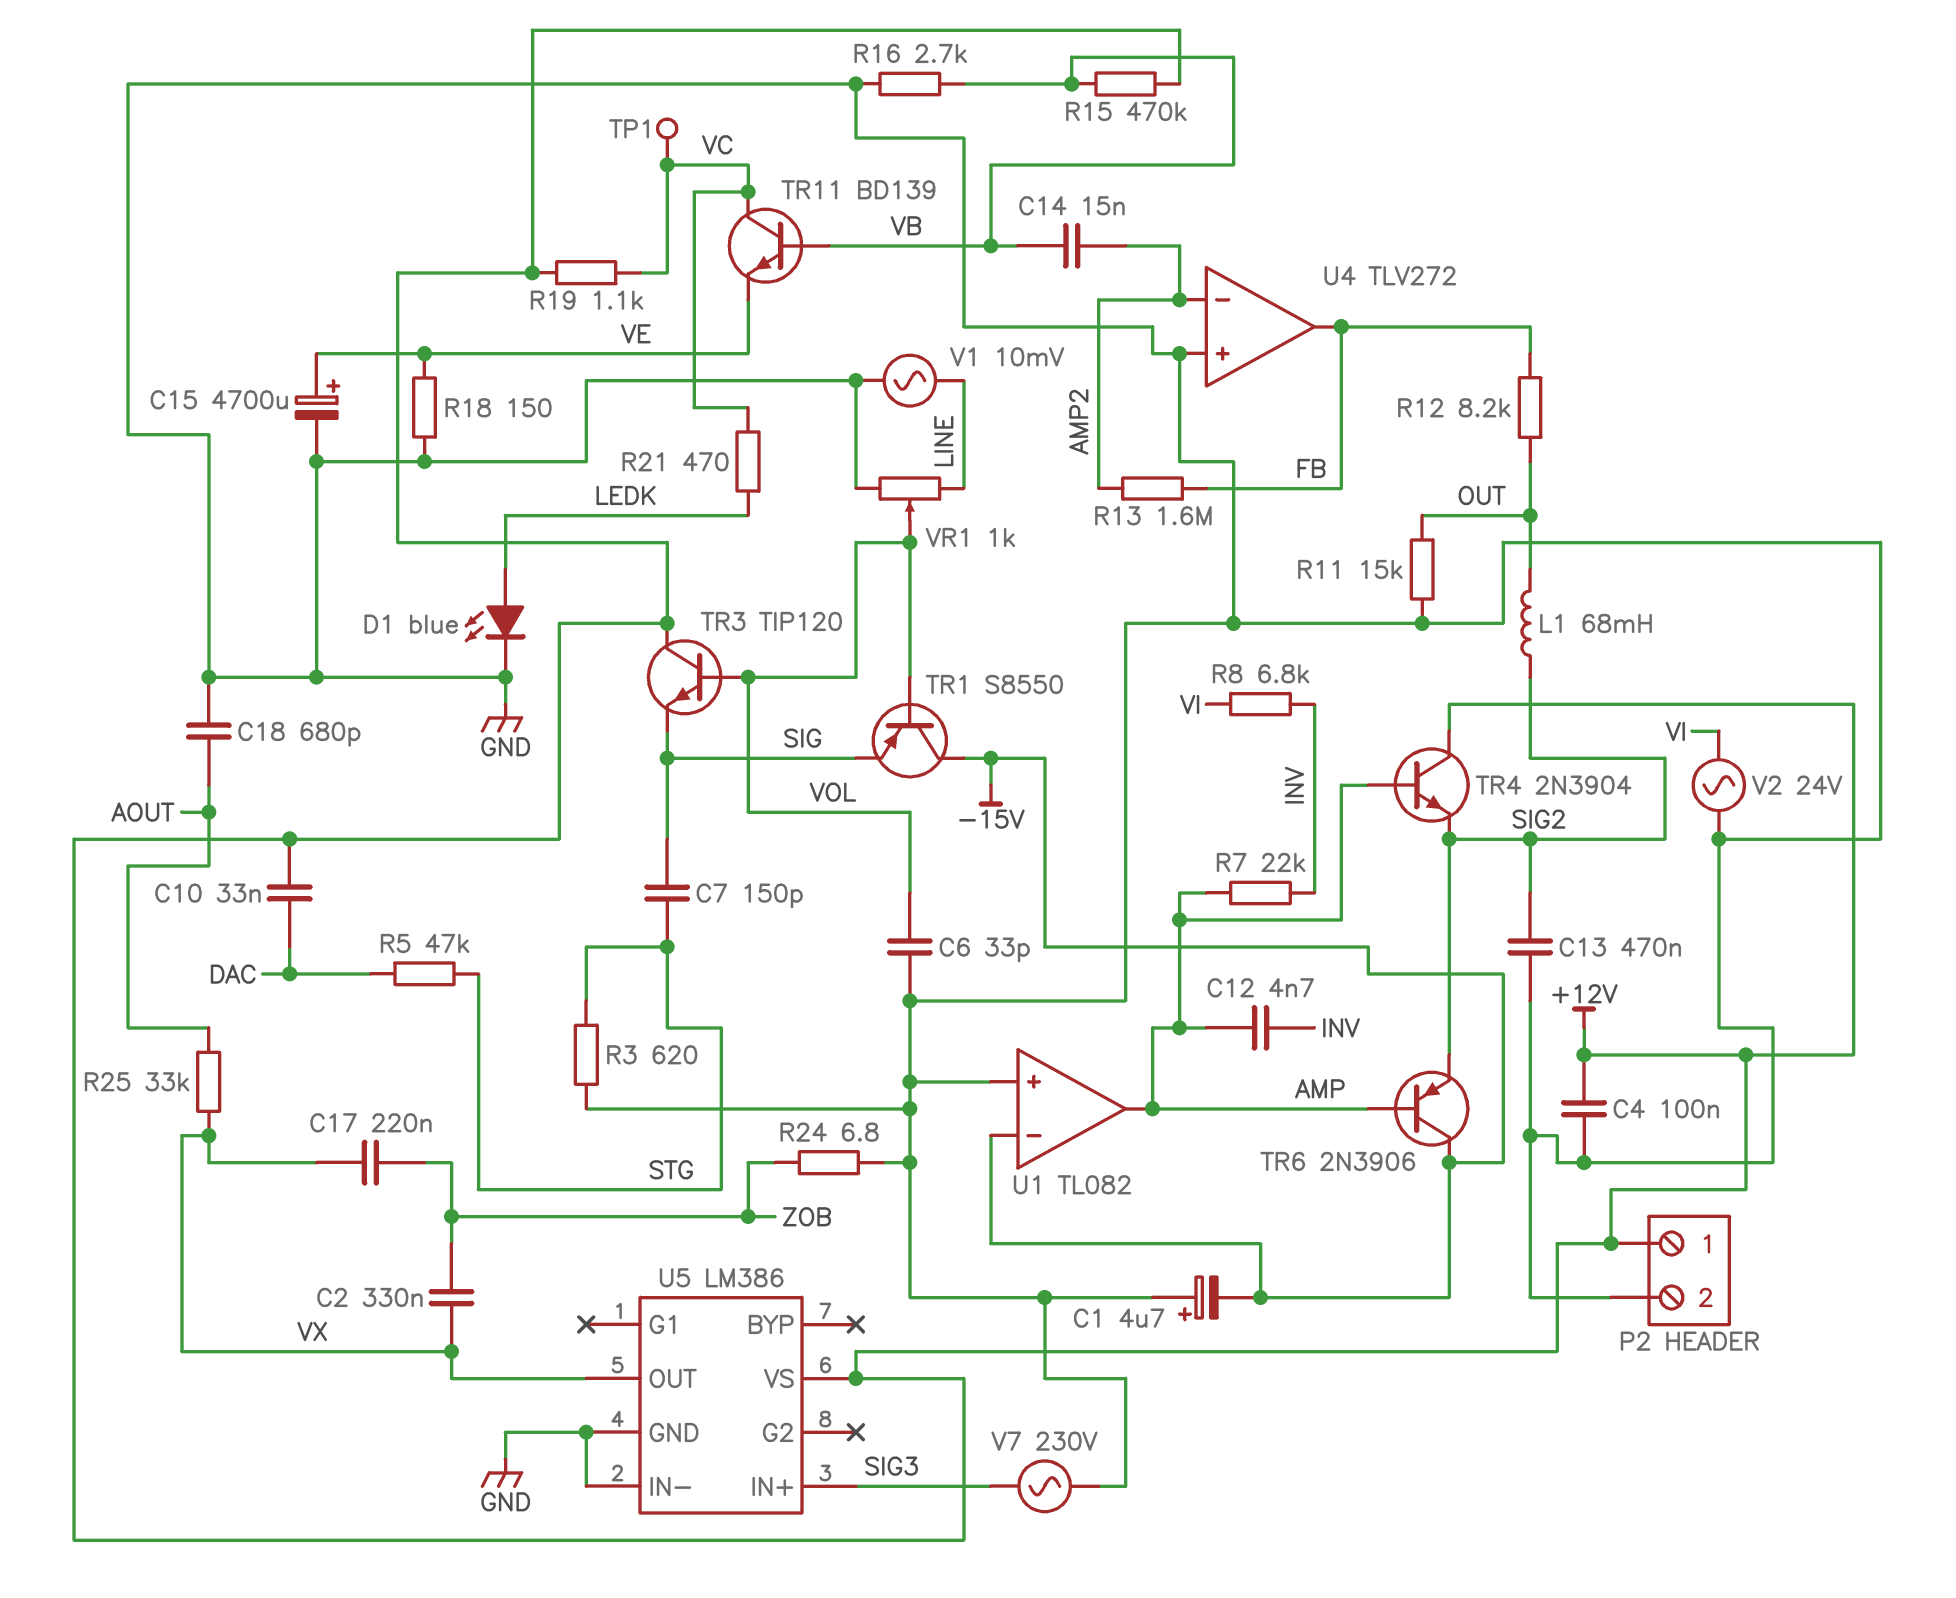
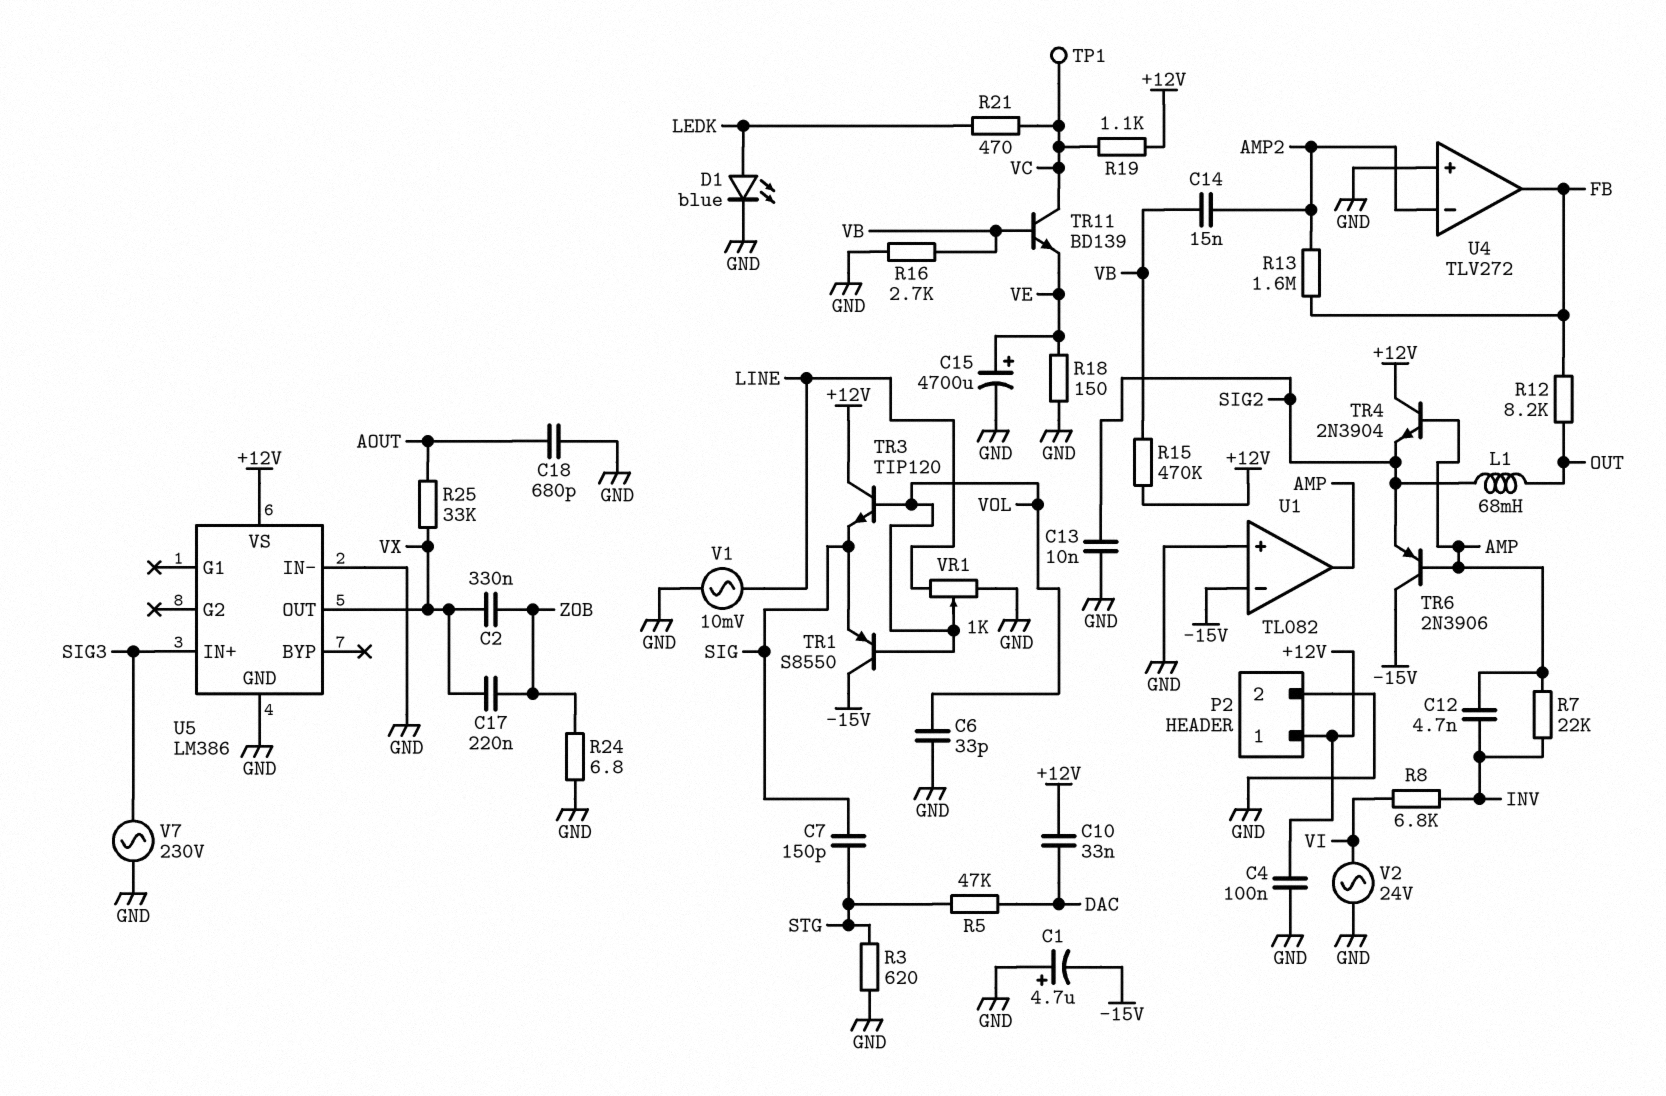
C13: 470nF (GND, SIG2) -> 10nF (GND, SIG2)
R11: 15k (GND, OUT) -> none

